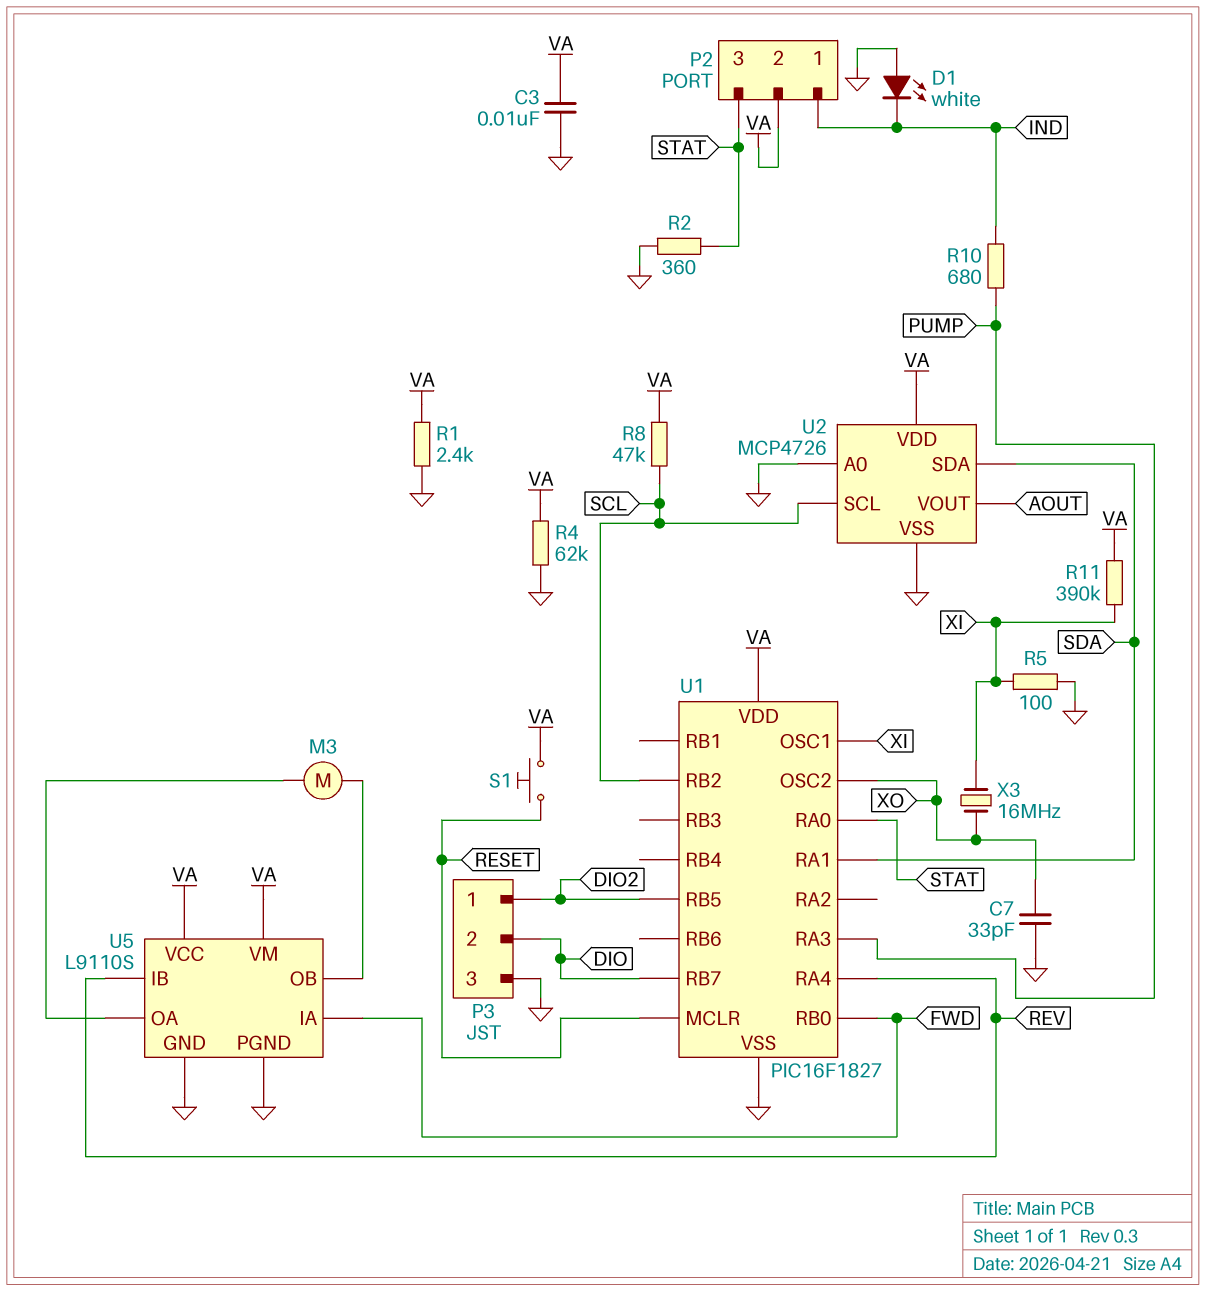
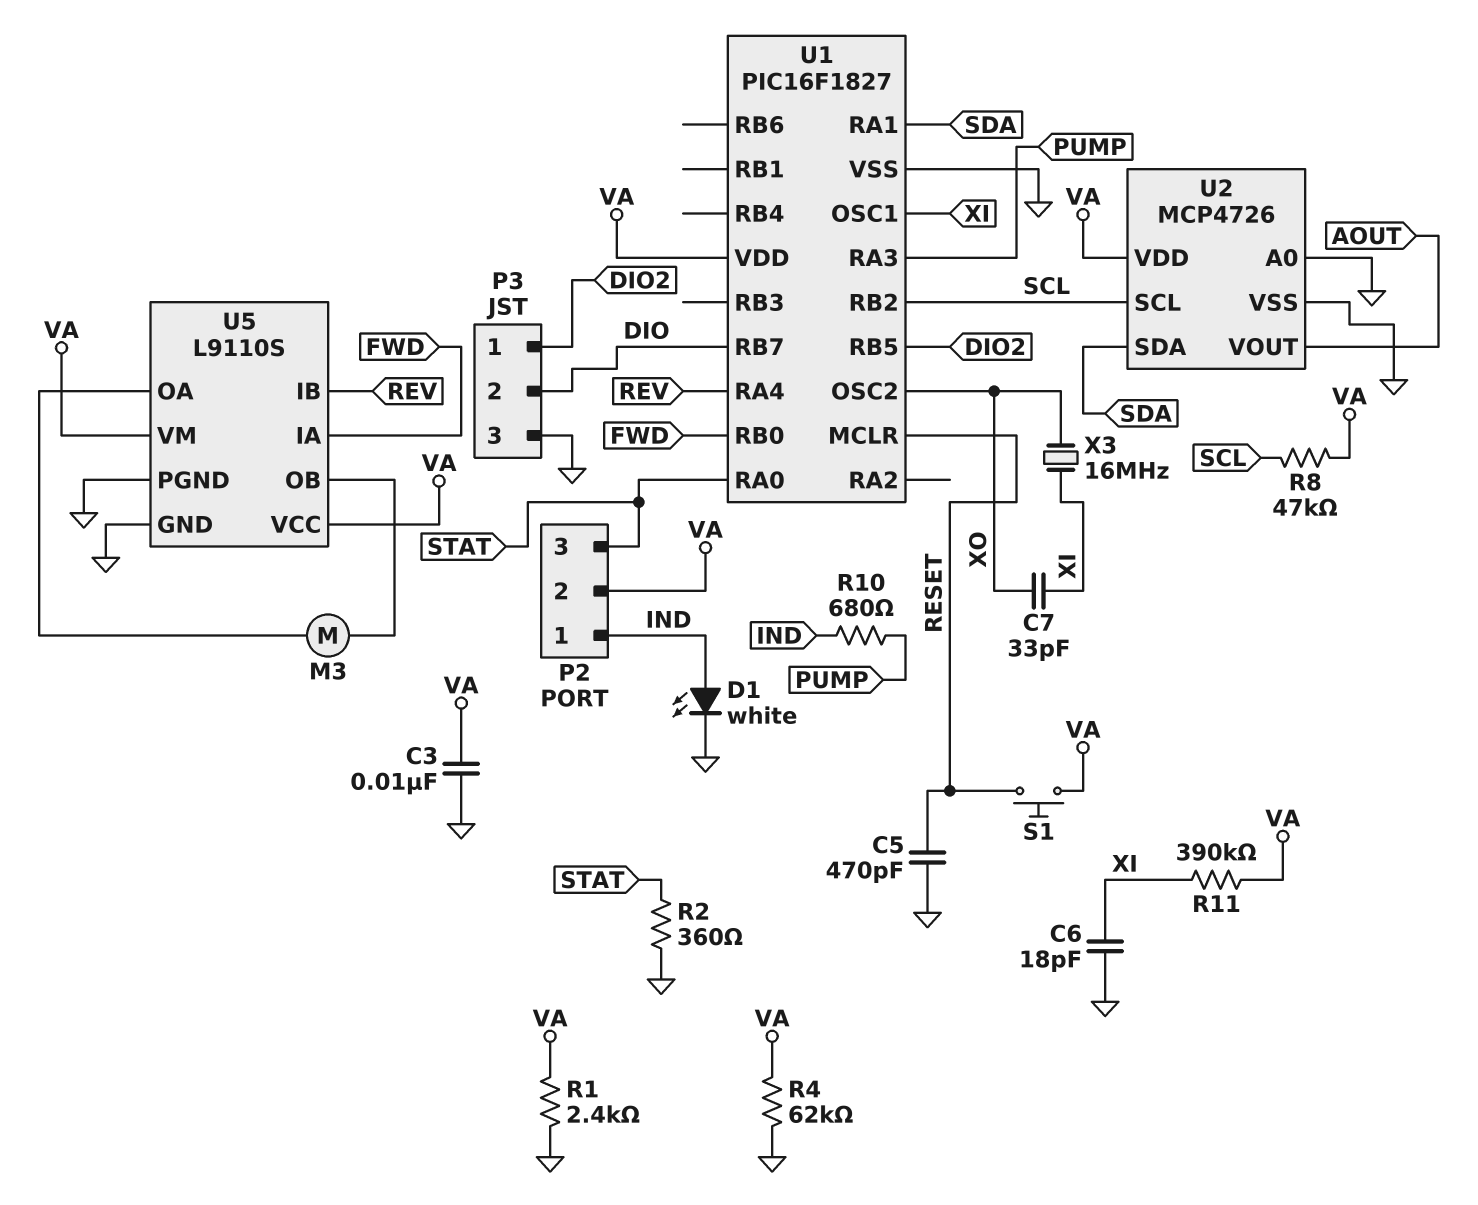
C5: none -> 470pF (GND, RESET)
C6: none -> 18pF (GND, XI)
C7: 33pF (GND, XO) -> 33pF (XI, XO)
D1: LED white (A GND, K IND) -> LED white (A IND, K GND)
R5: 100 (GND, XI) -> none

